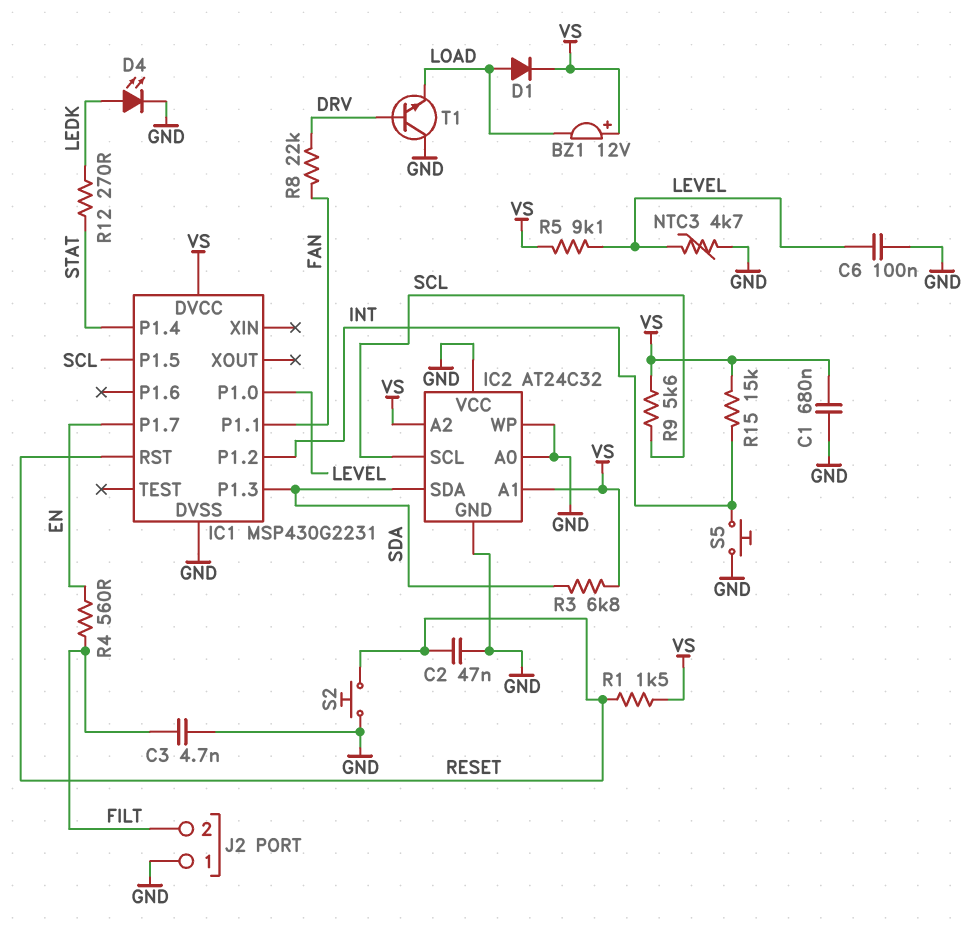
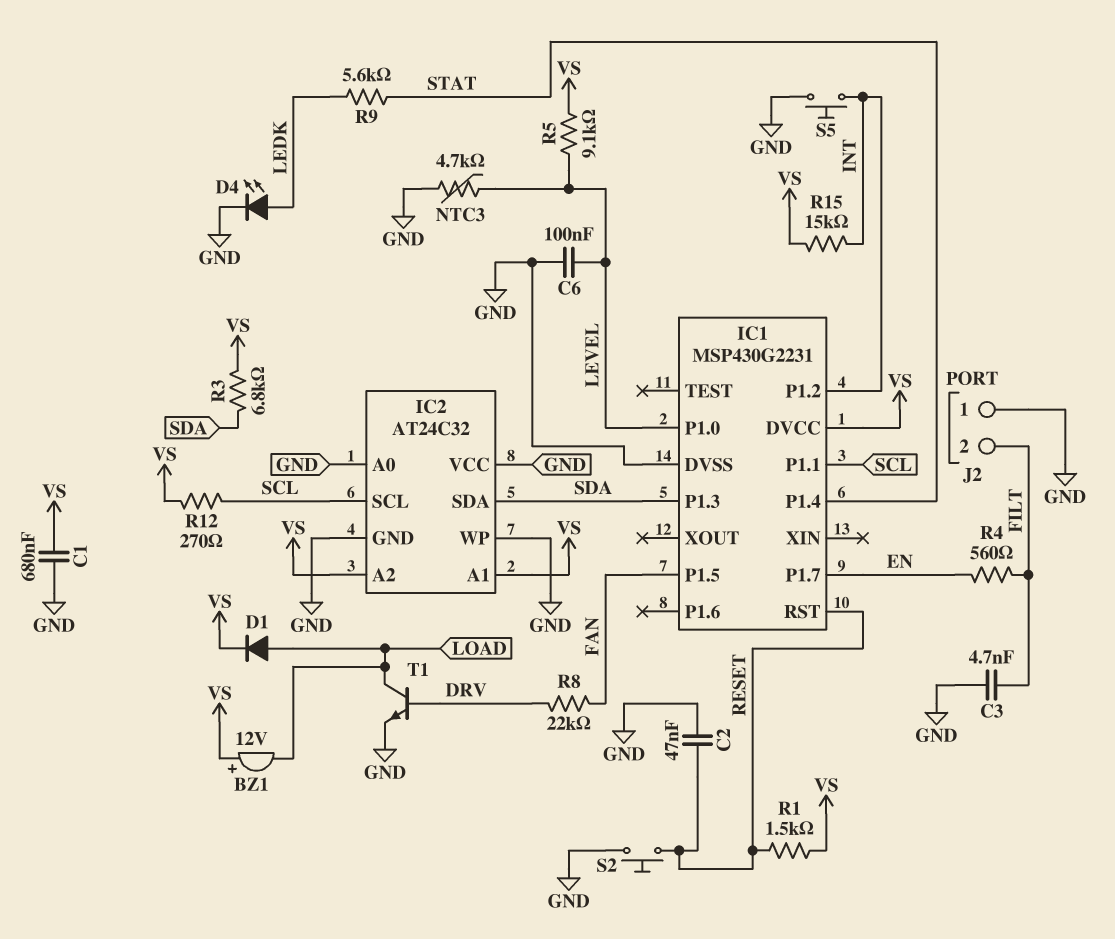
IC1 pin P1.1: FAN -> SCL
IC1 pin P1.5: SCL -> FAN
R9: 5.6k (SCL, VS) -> 5.6k (LEDK, STAT)
R12: 270 (LEDK, STAT) -> 270 (SCL, VS)
T1: NPN (B DRV, C GND, E LOAD) -> NPN (B DRV, C LOAD, E GND)

